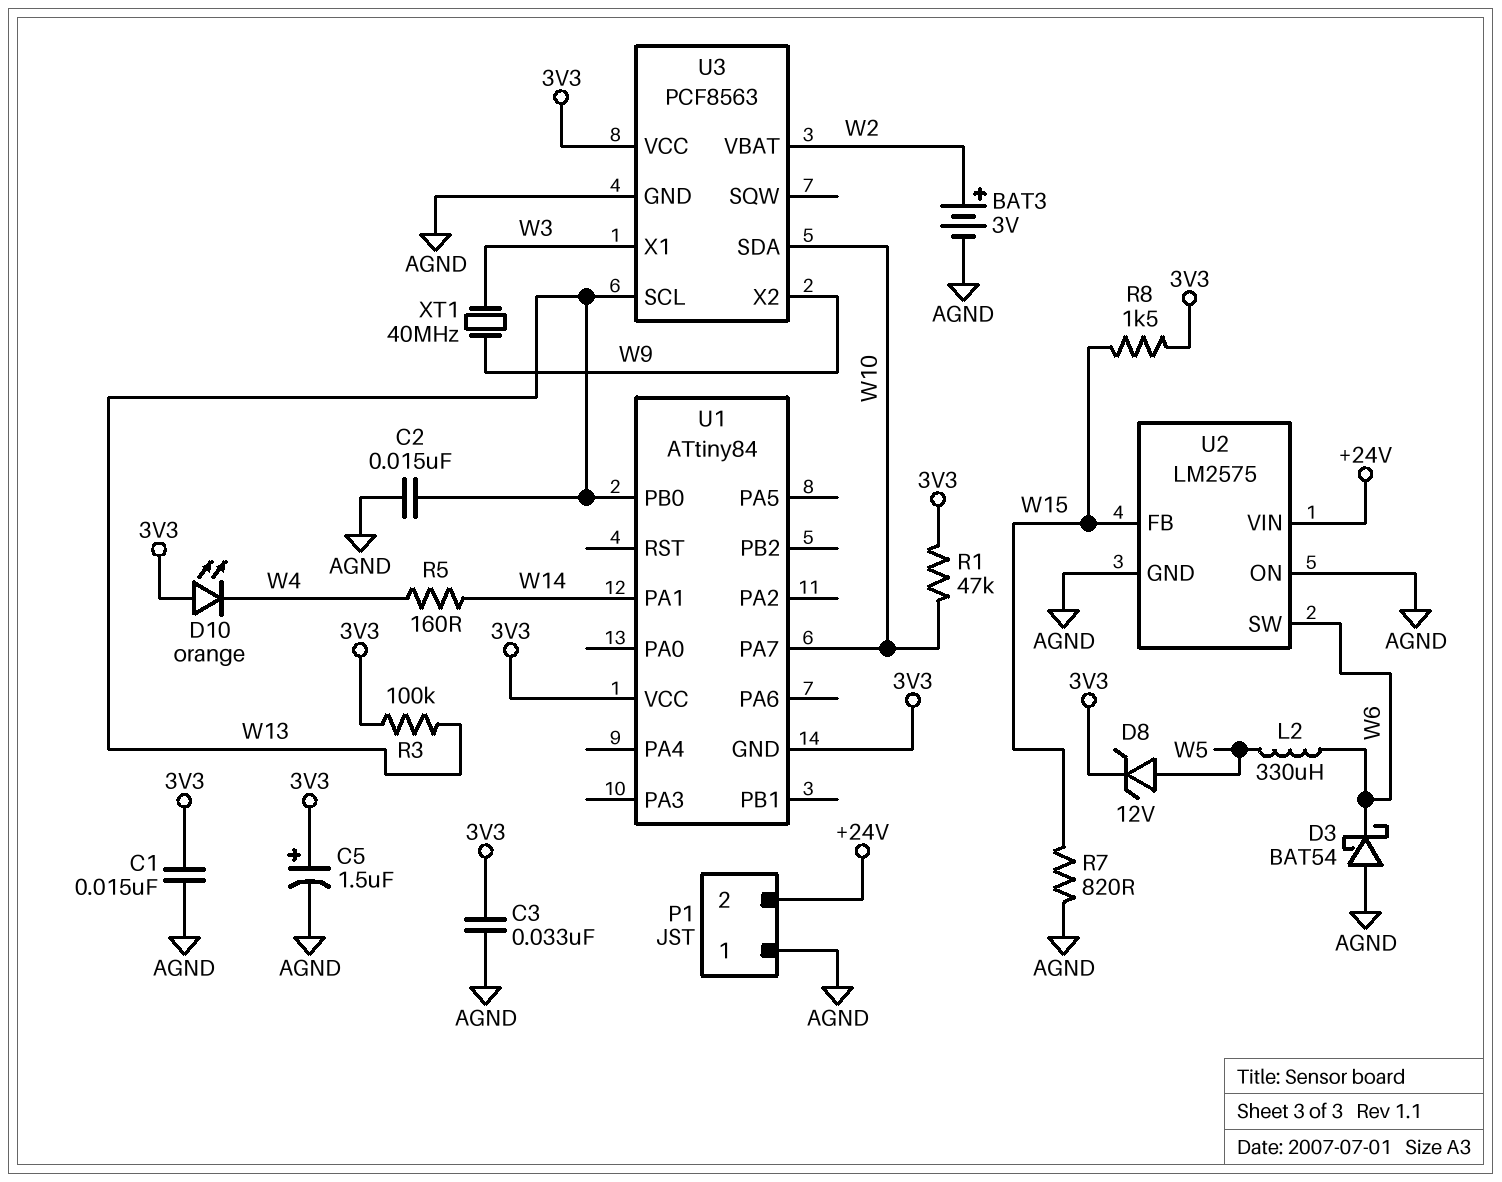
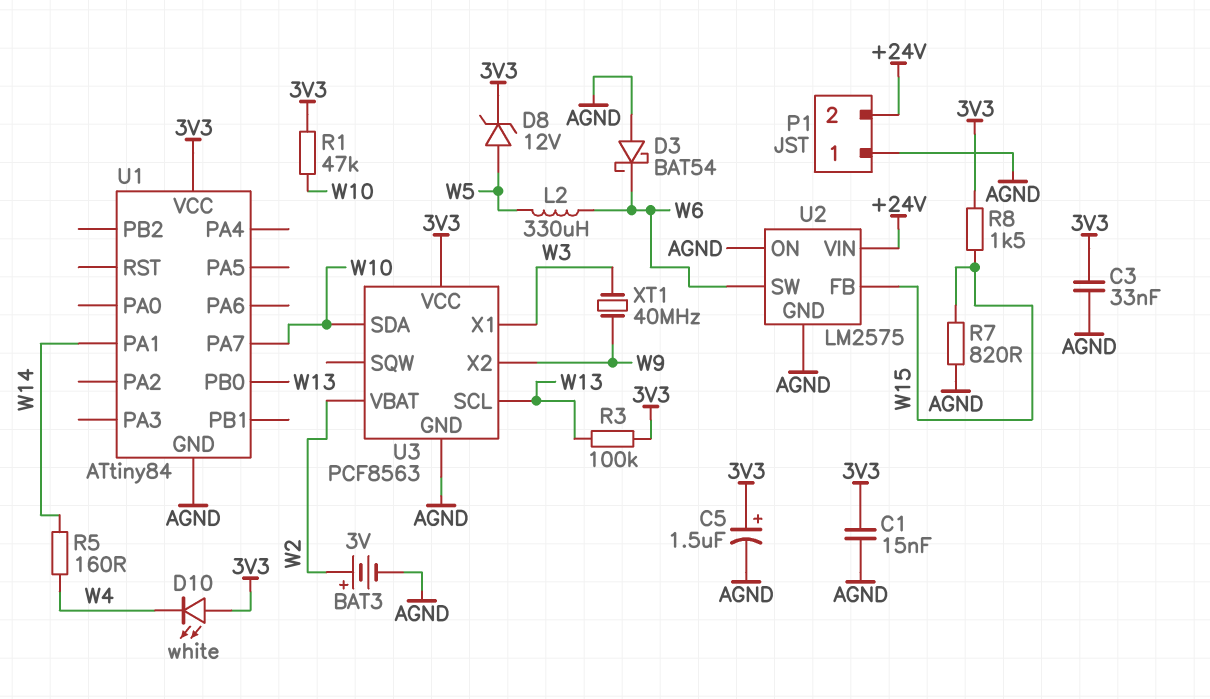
C2: 15nF (AGND, W13) -> none
D10: LED orange (A 3V3, K W4) -> LED white (A 3V3, K W4)
U1 pin GND: 3V3 -> AGND

